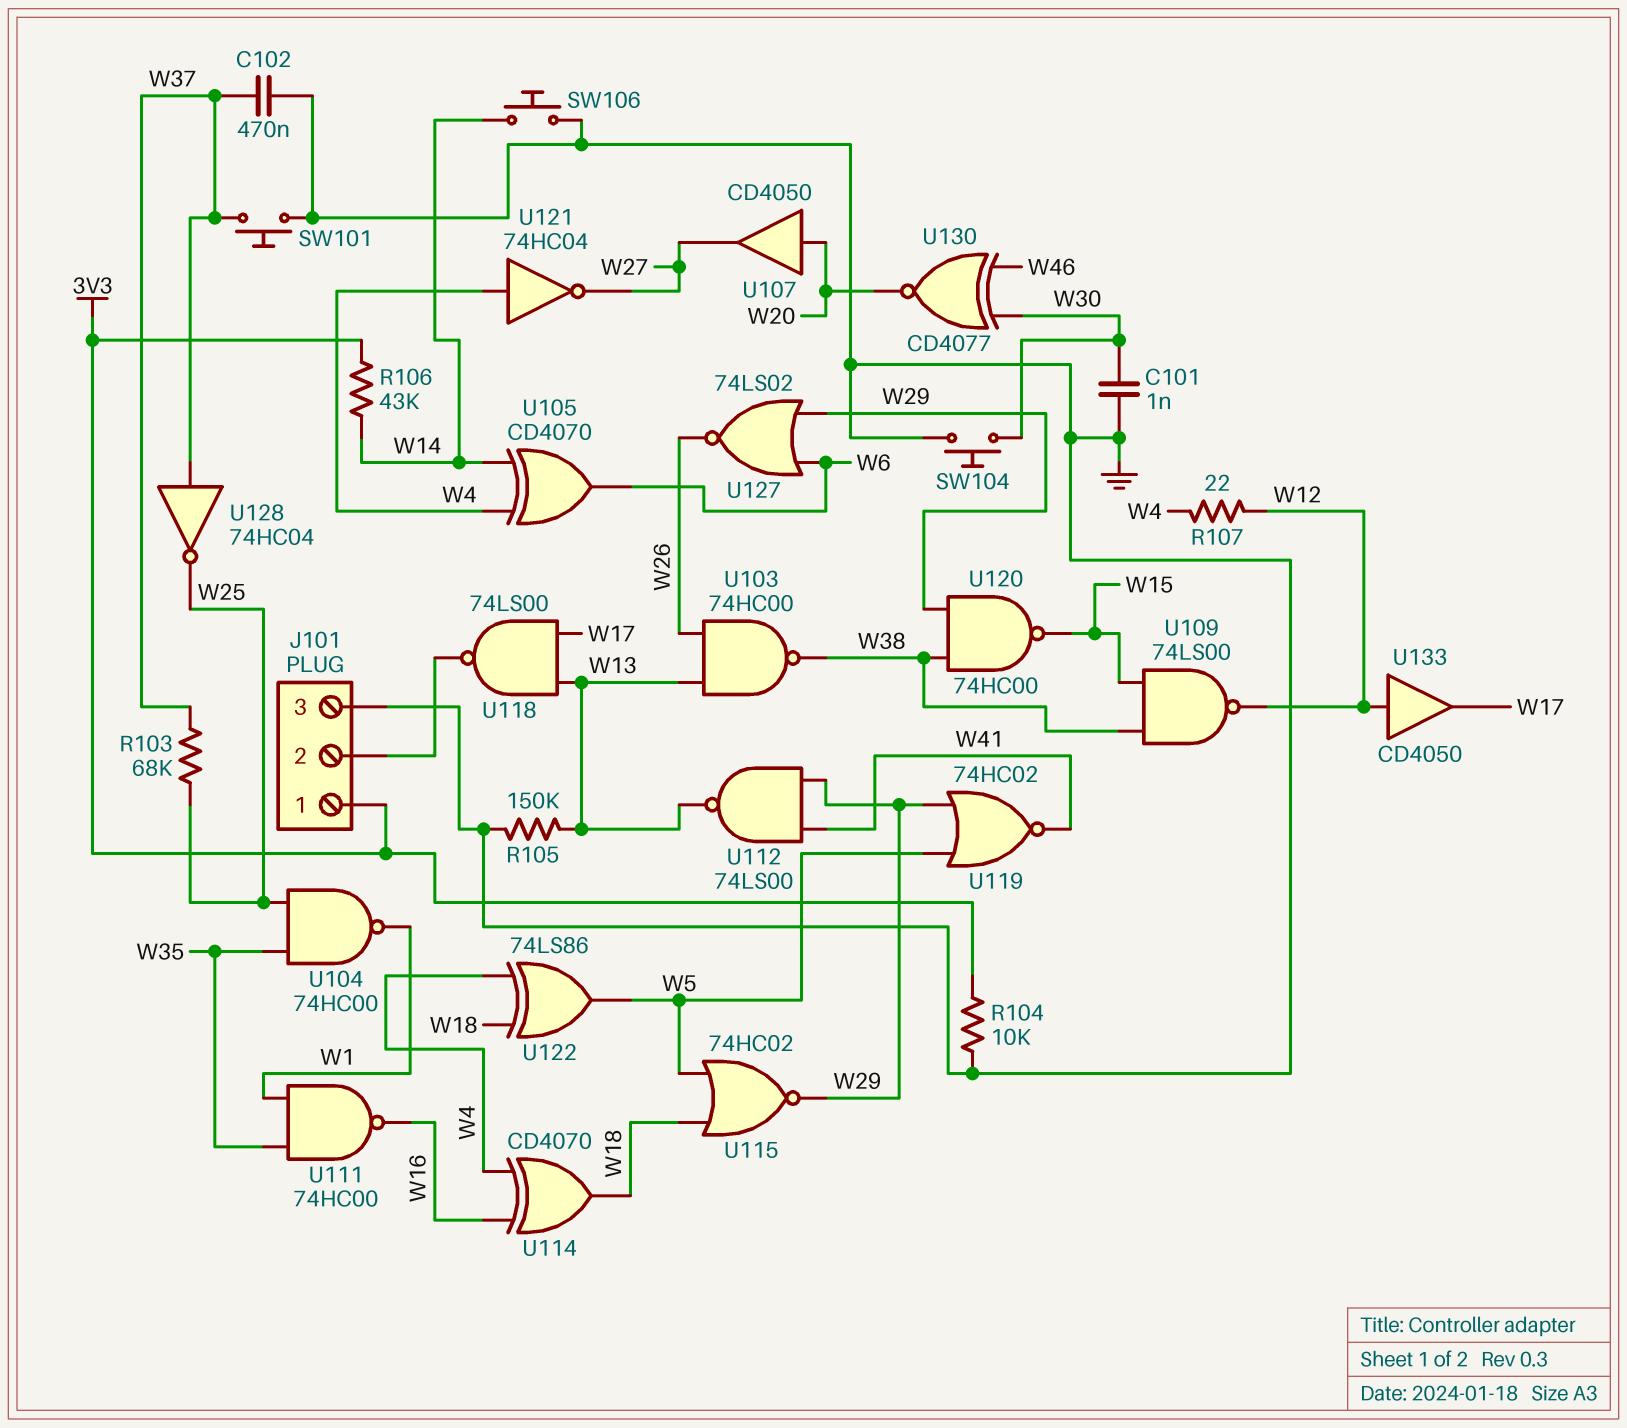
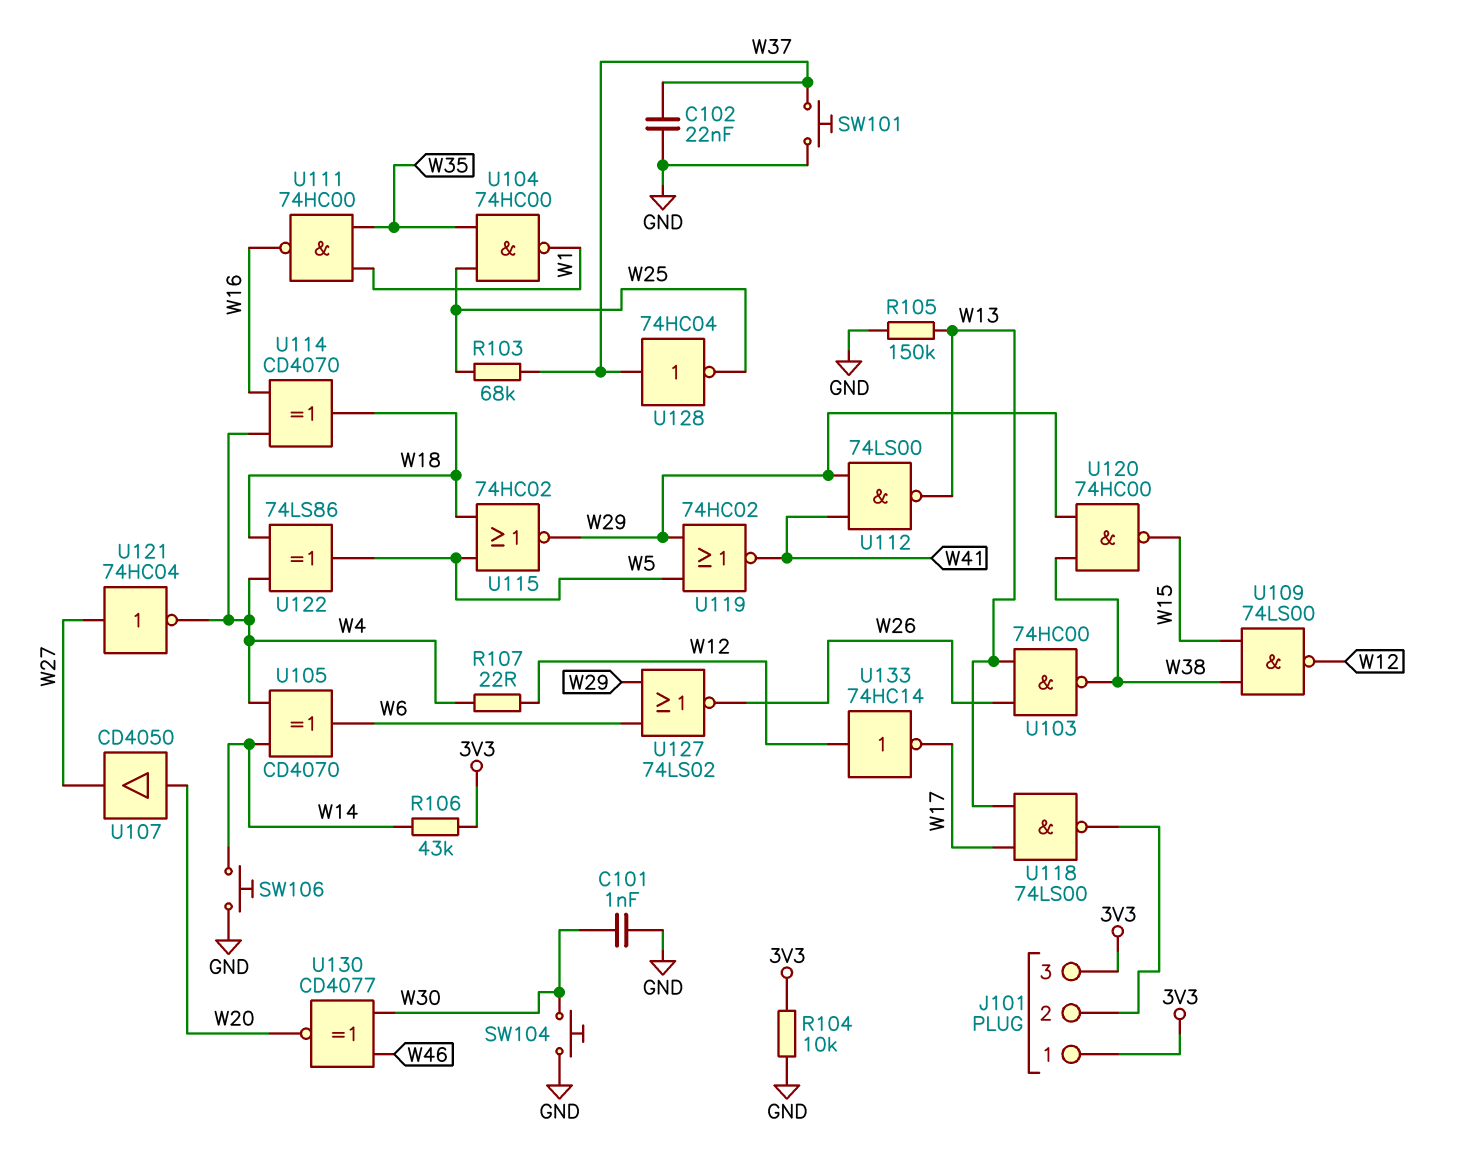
C102: 470nF (GND, W37) -> 22nF (GND, W37)
J101 pin 3: GND -> 3V3
U121: NOT 74HC04 (in W4, out W27) -> NOT 74HC04 (in W27, out W4)
U133: buffer CD4050 (in W12, out W17) -> NOT 74HC14 (in W12, out W17)

